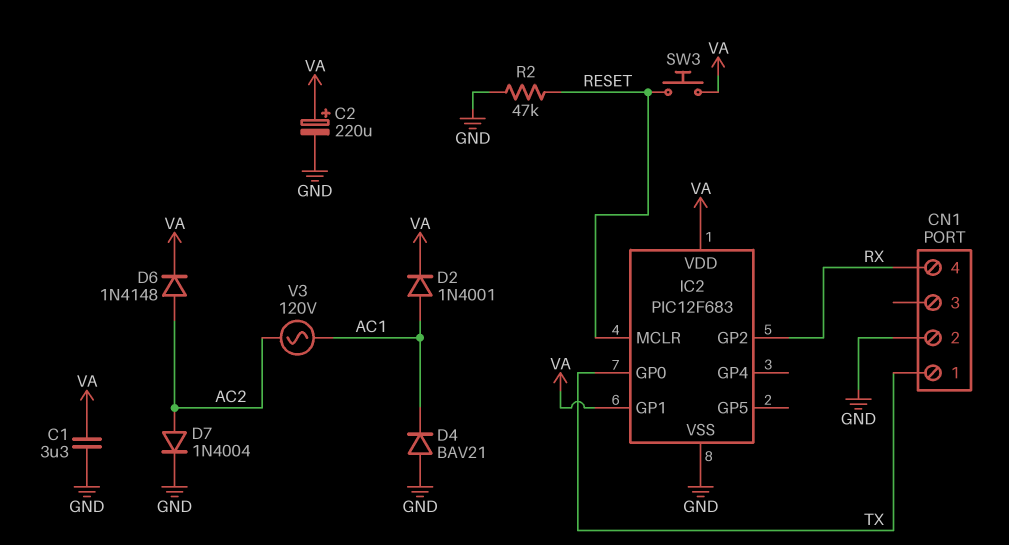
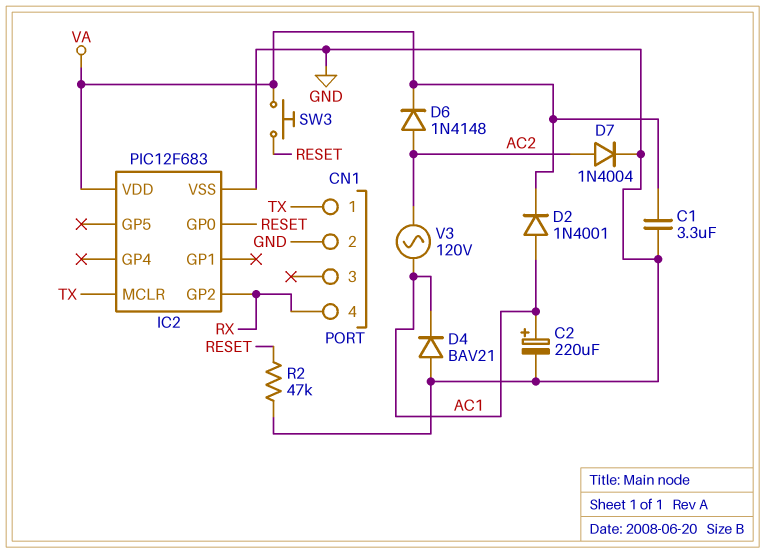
C2: 220uF (plus VA, minus GND) -> 220uF (plus AC1, minus GND)
IC2 pin GP0: TX -> RESET
IC2 pin GP1: VA -> none
IC2 pin MCLR: RESET -> TX

